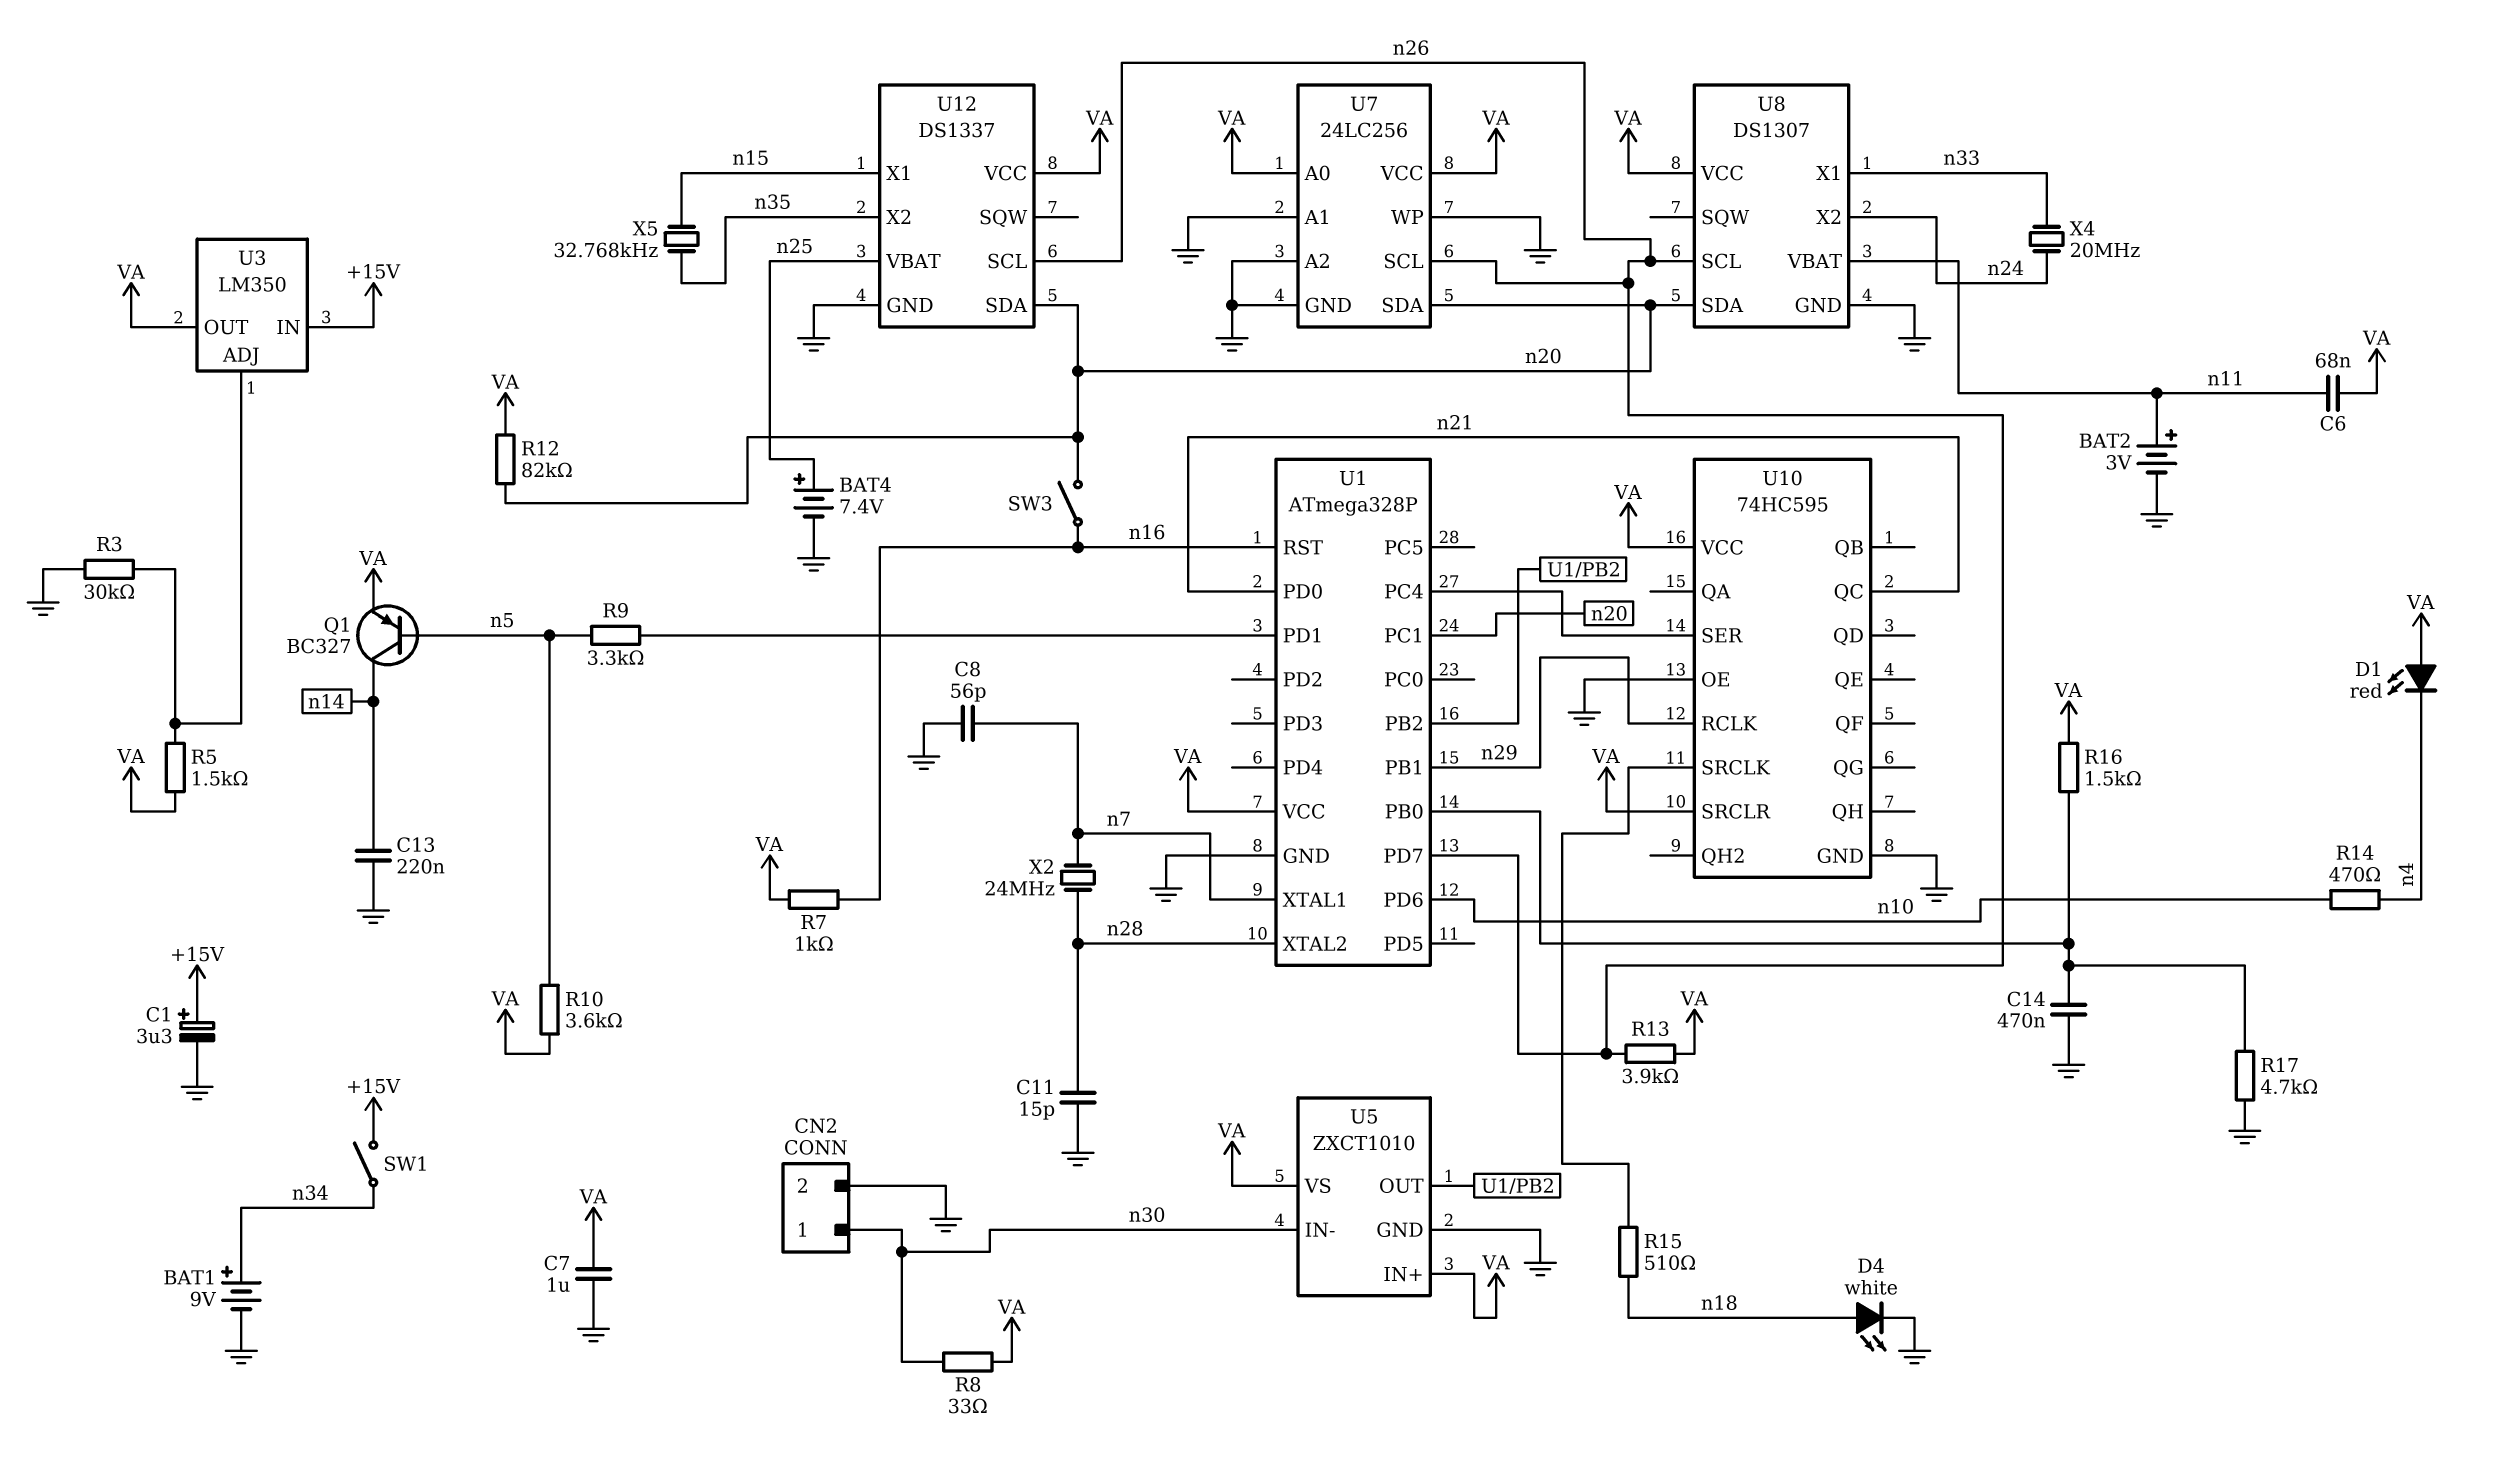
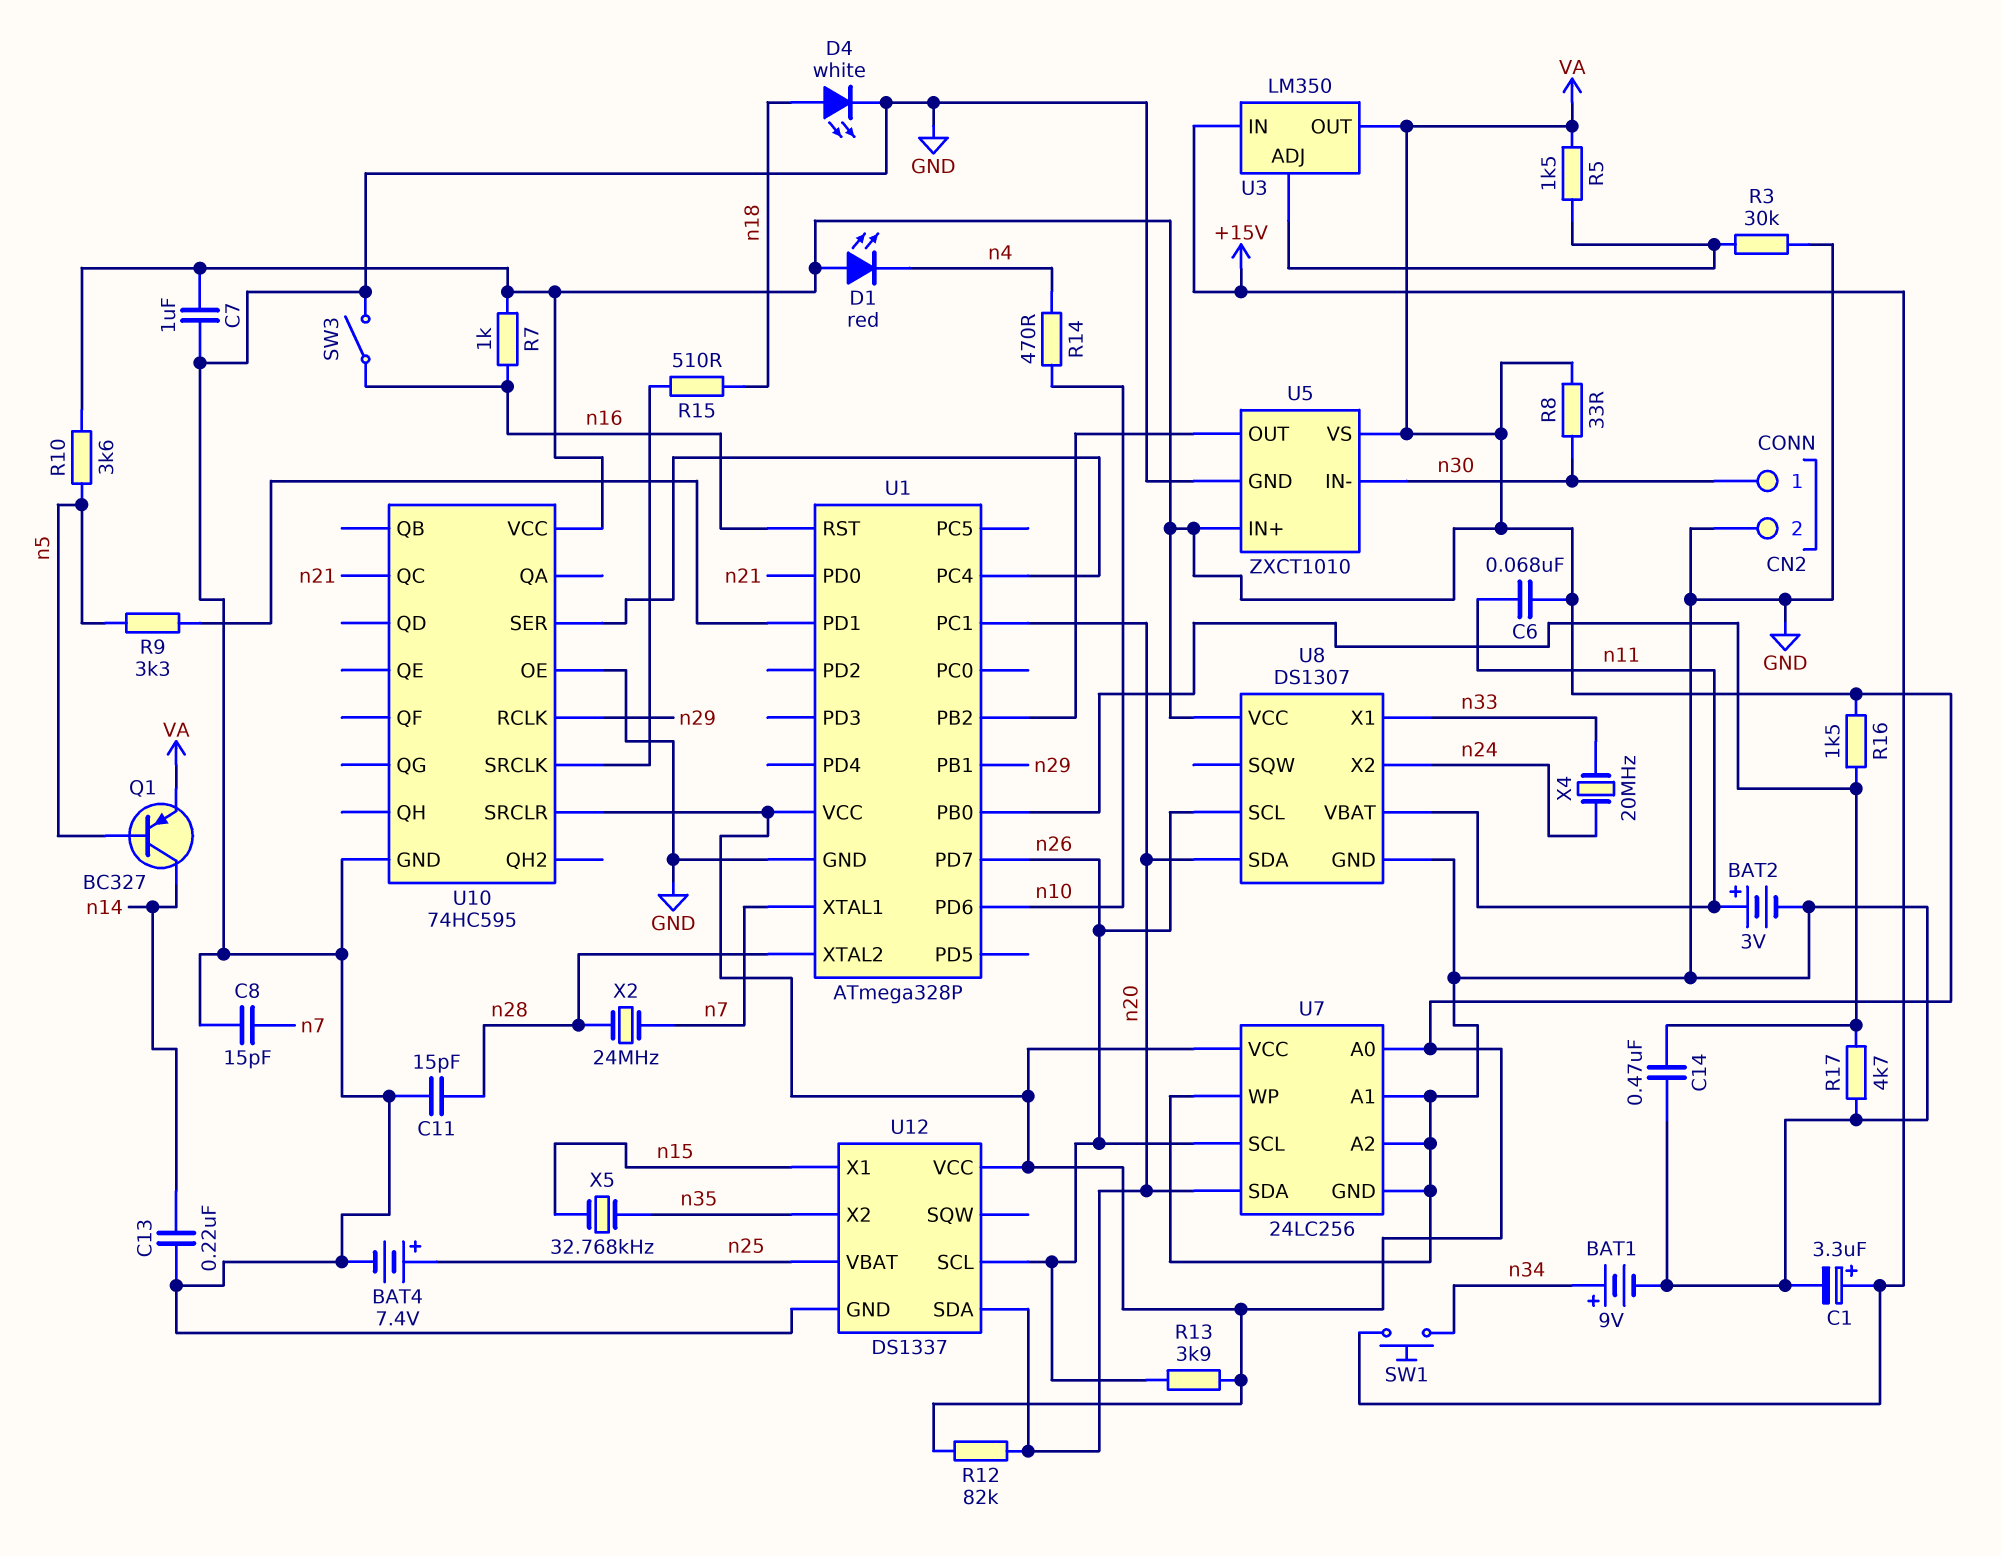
C8: 56pF (GND, n7) -> 15pF (GND, n7)
SW1: switch (+15V, n34) -> button (+15V, n34)
SW3: switch (n16, n20) -> switch (GND, n16)

